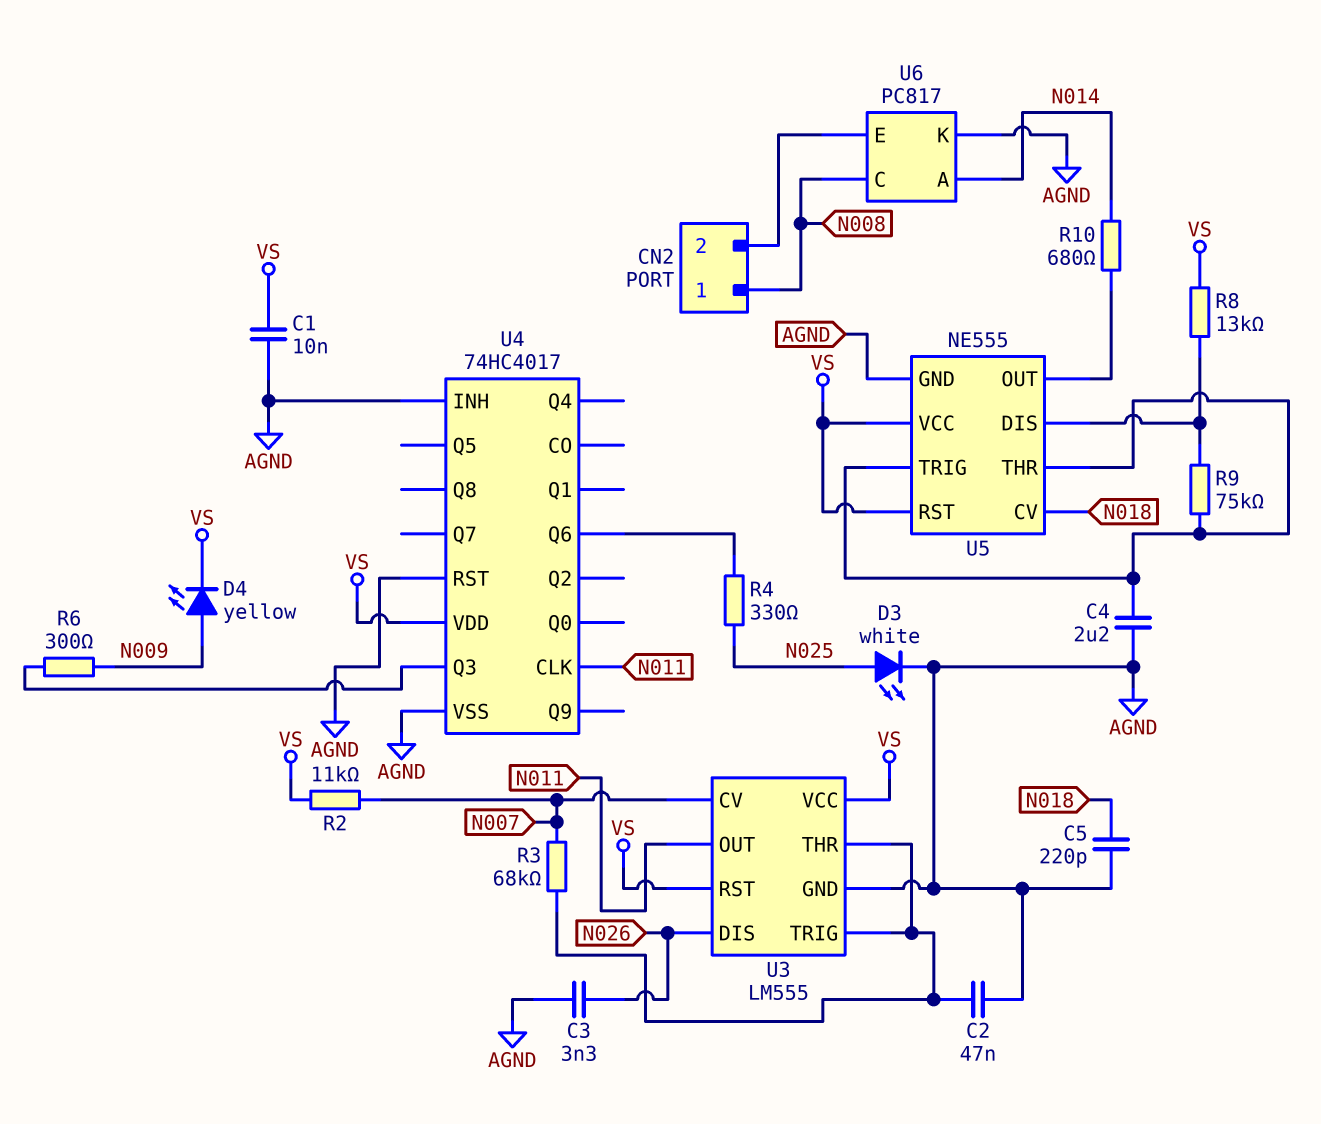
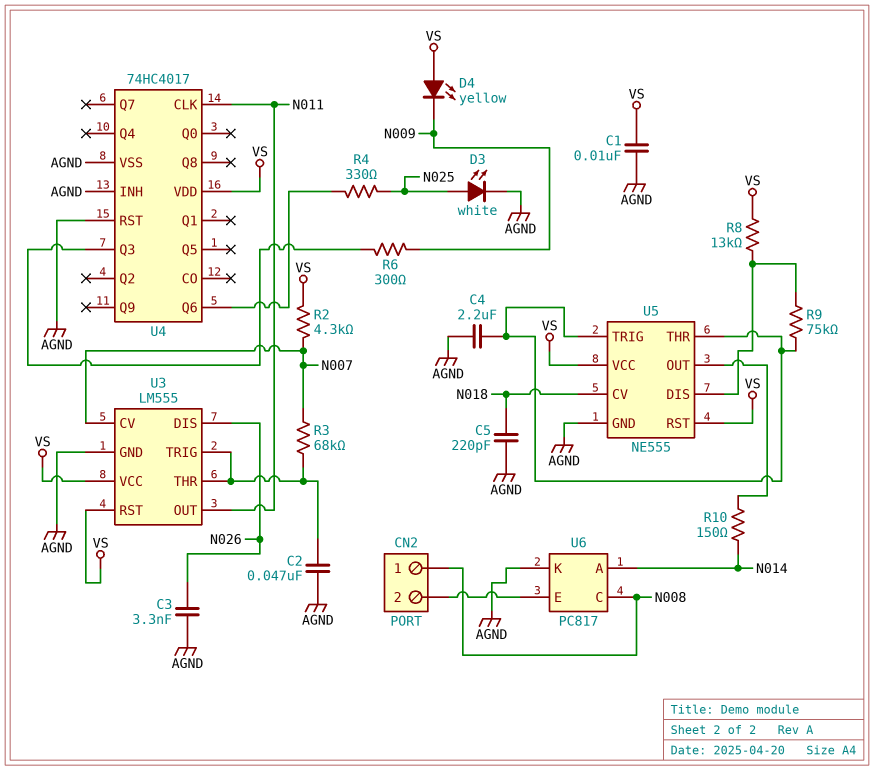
D4: LED yellow (A N009, K VS) -> LED yellow (A VS, K N009)
R2: 11k (N007, VS) -> 4.3k (N007, VS)
R10: 680 (N014, U5/OUT) -> 150 (N014, U5/OUT)

